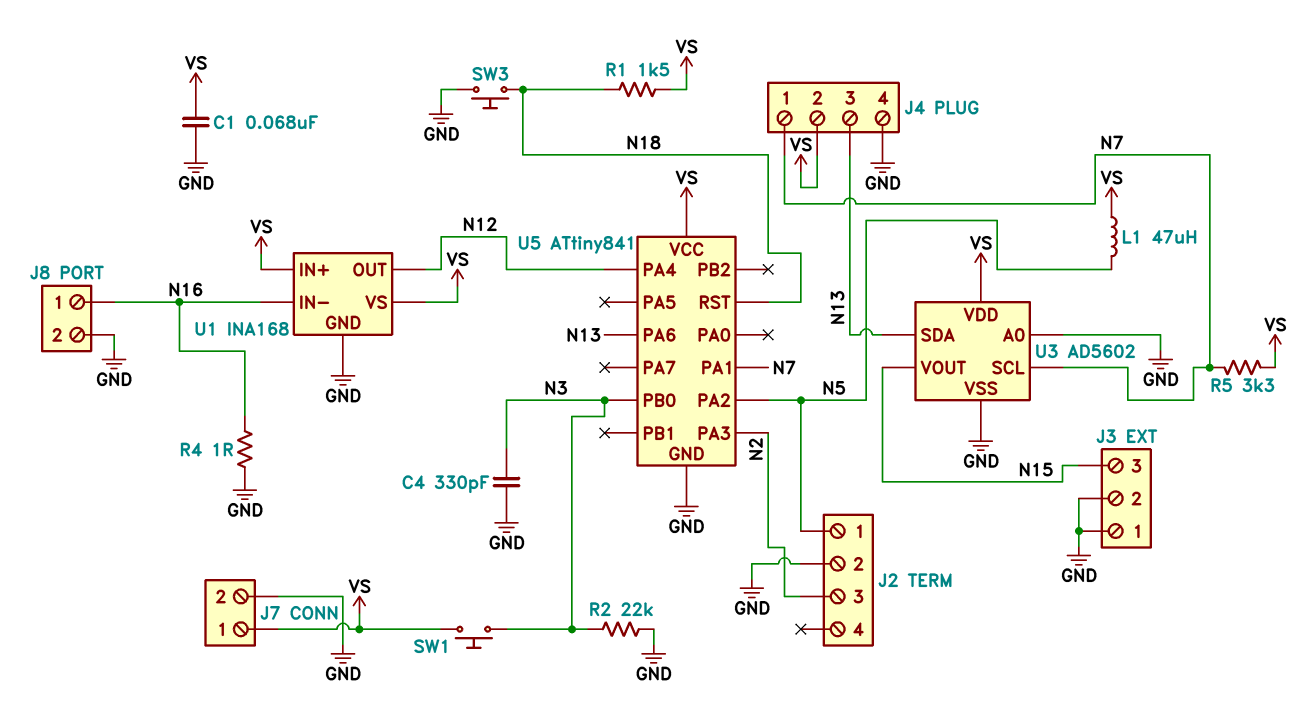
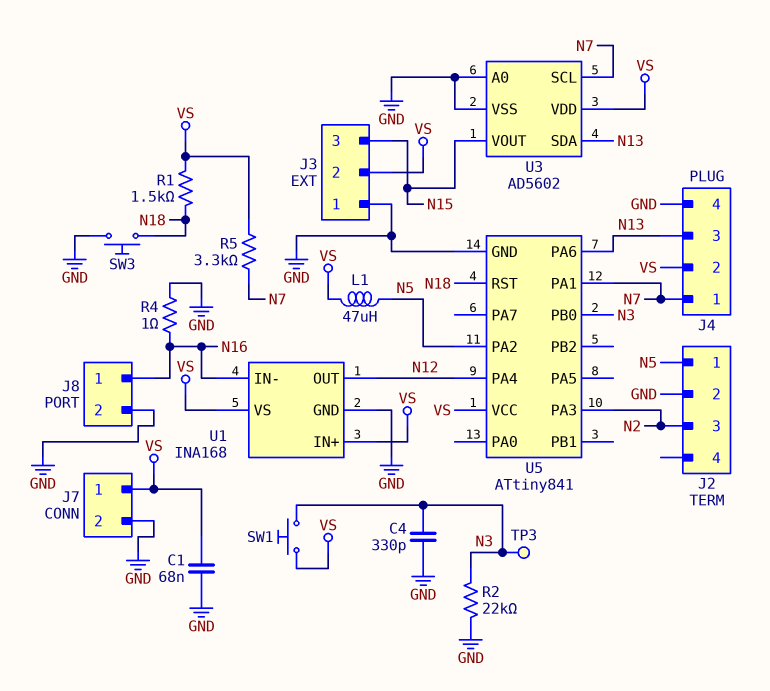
J3 pin 2: GND -> VS
TP3: none -> test point (N3)

